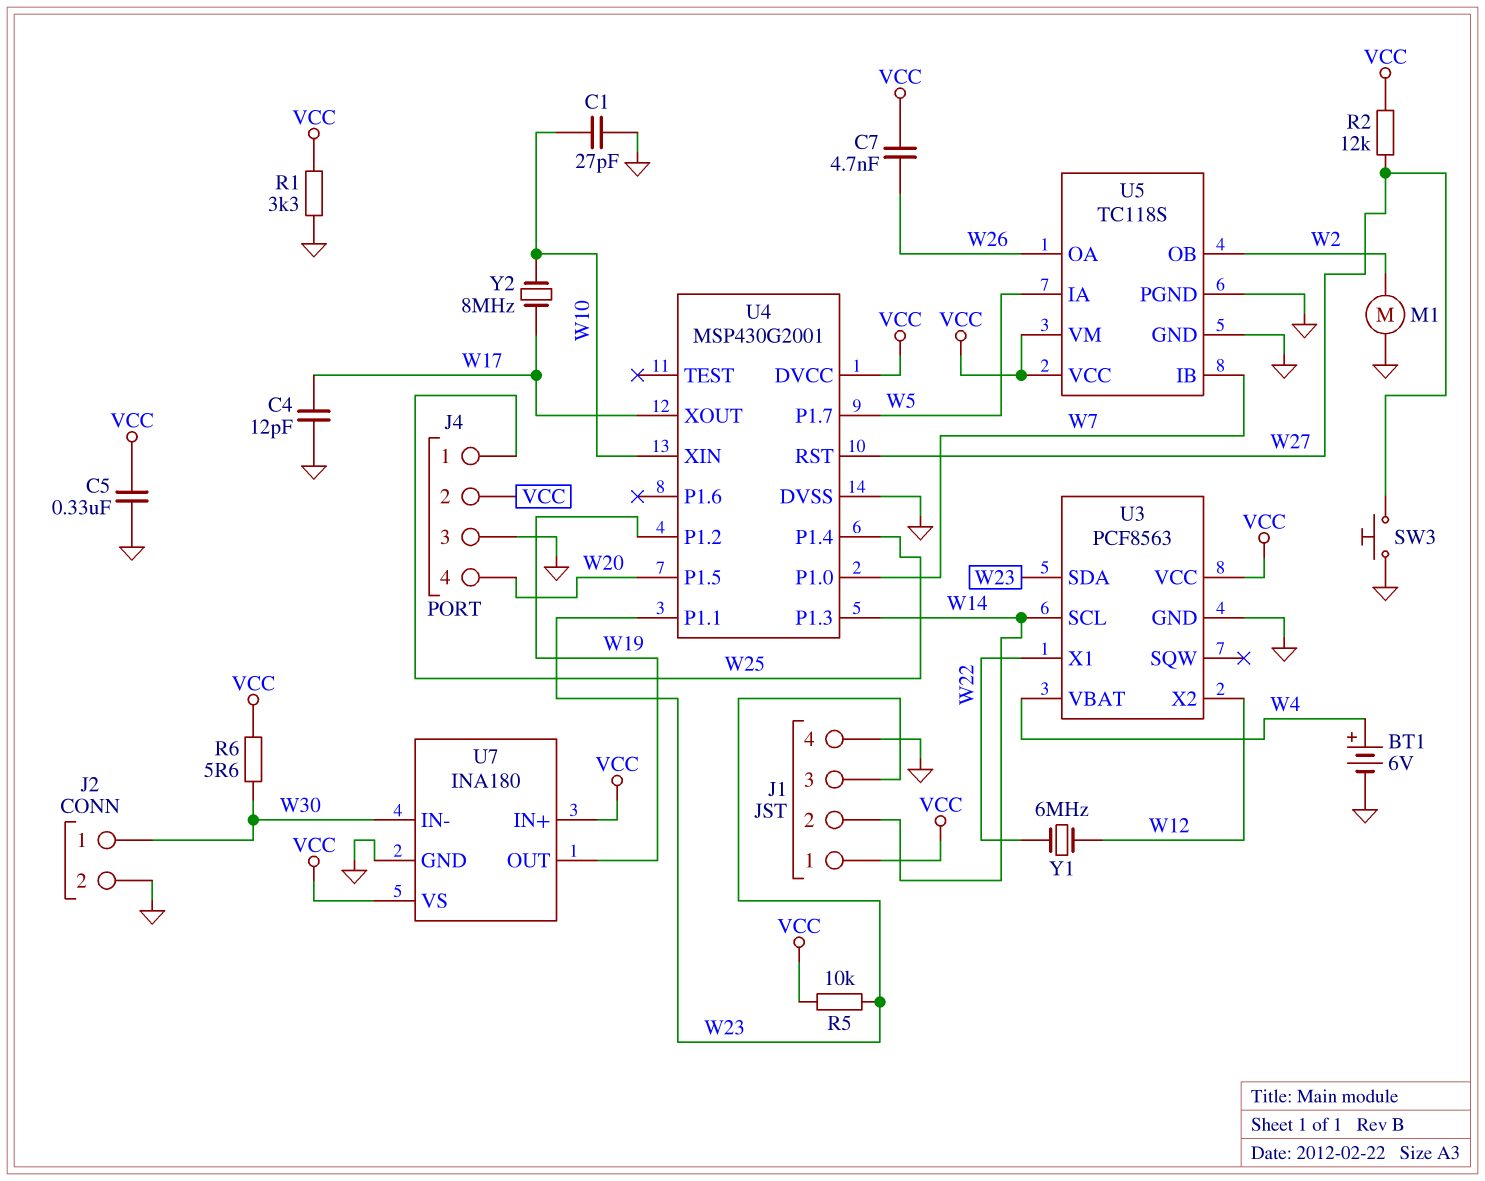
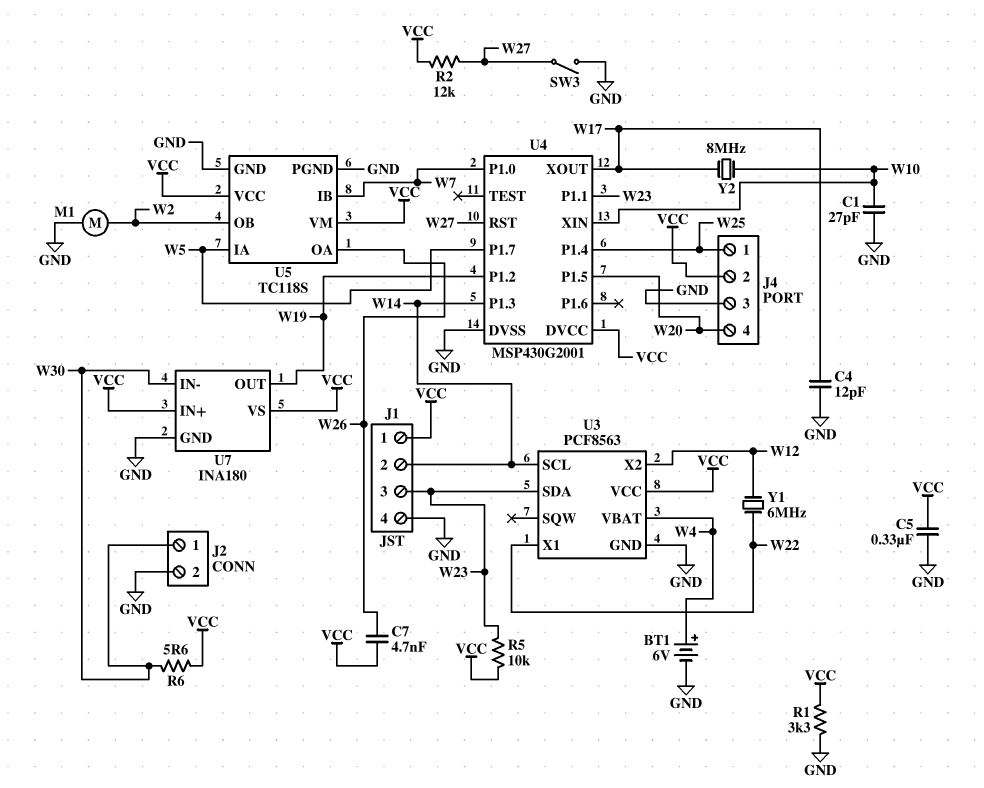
SW3: button (GND, W27) -> switch (GND, W27)

